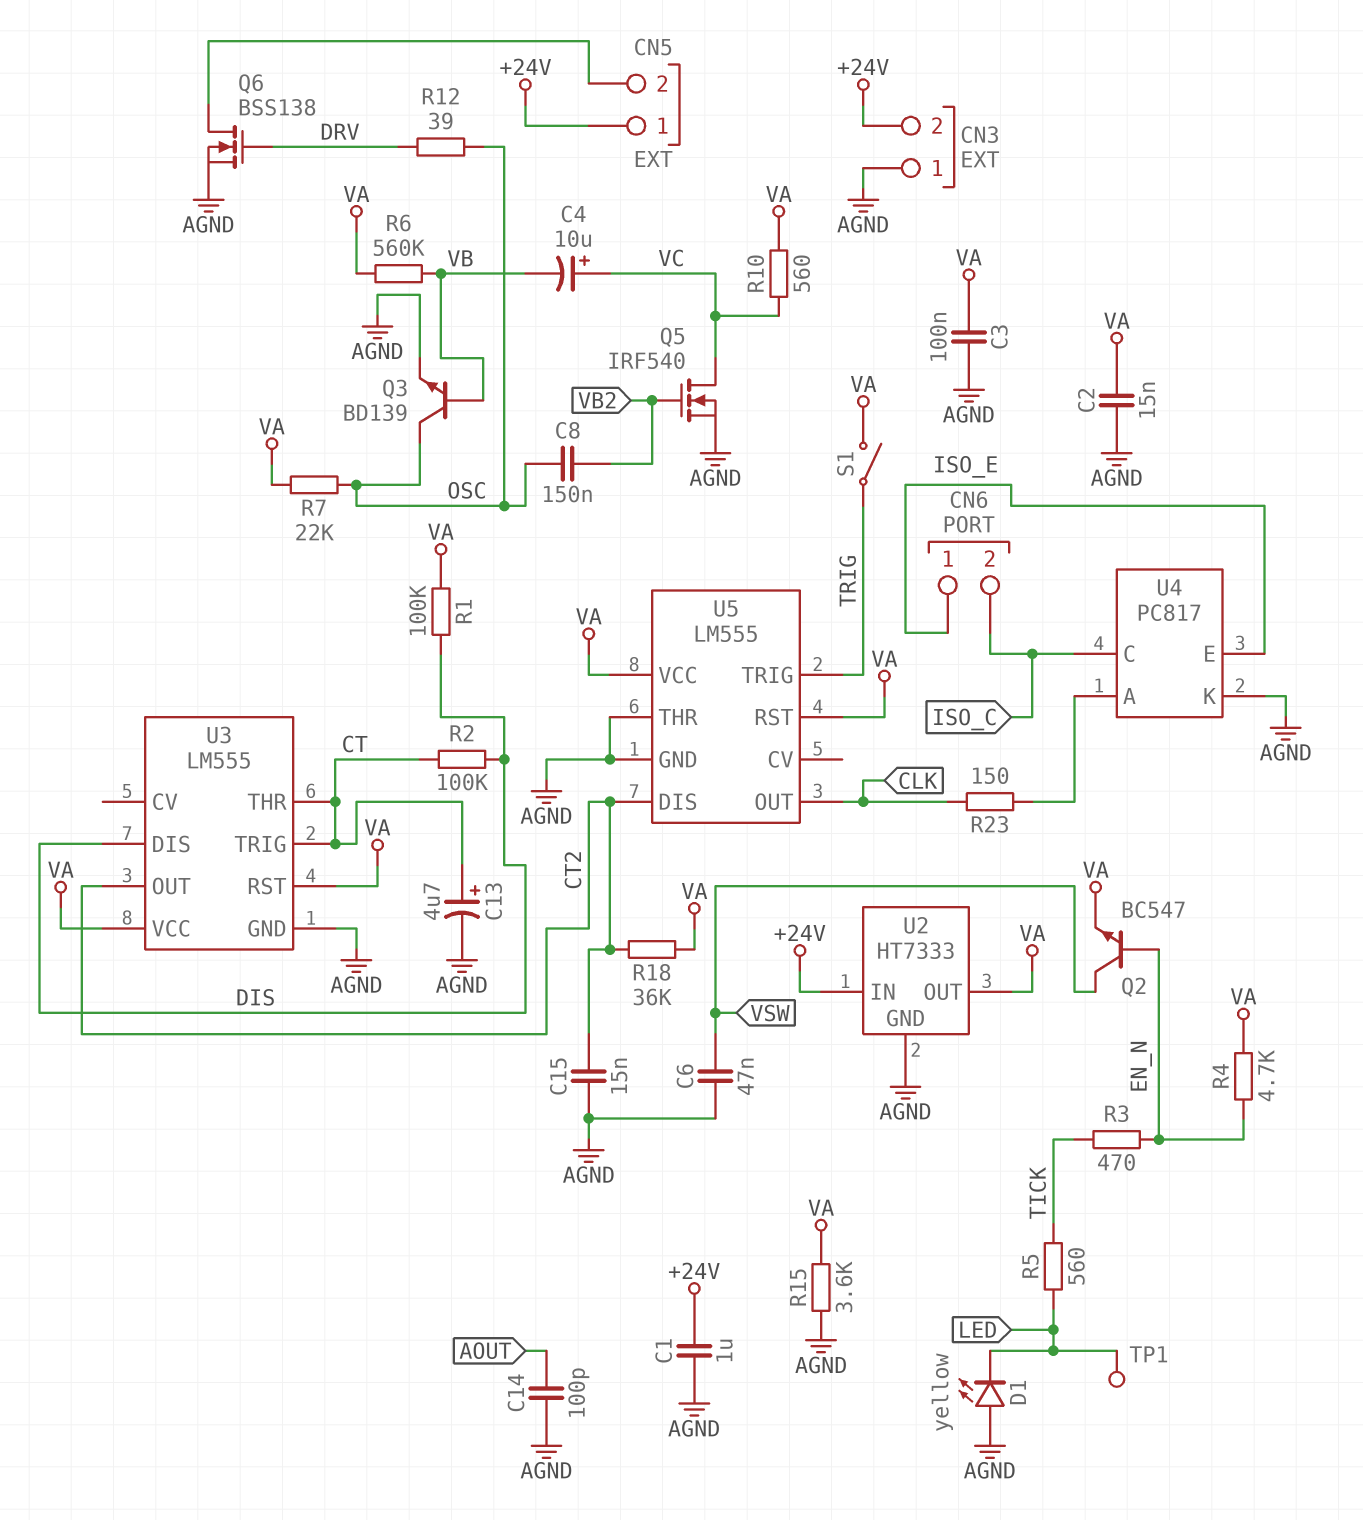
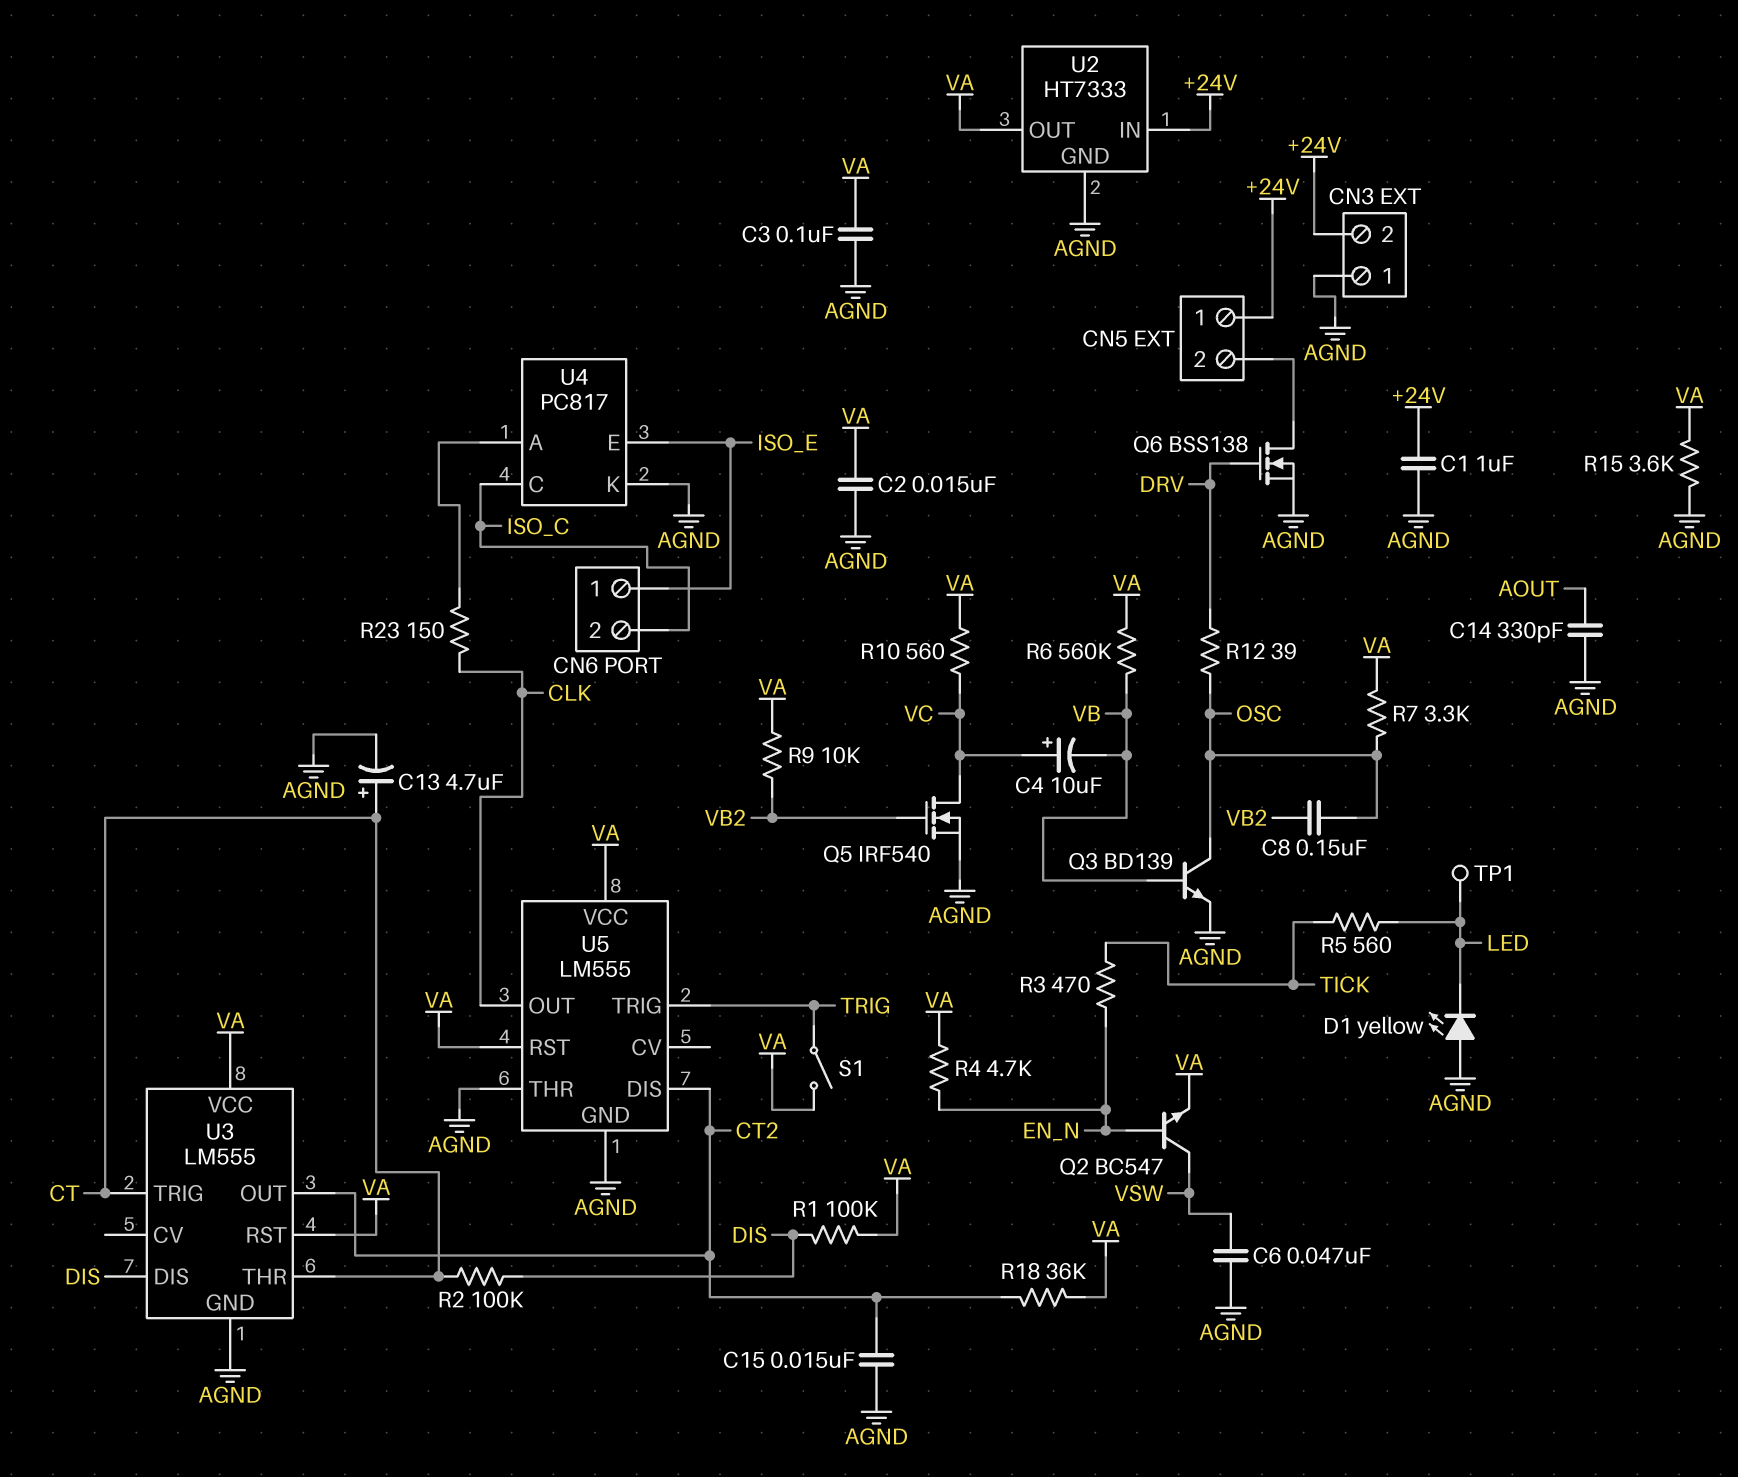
C14: 100pF (AGND, AOUT) -> 330pF (AGND, AOUT)
R7: 22k (OSC, VA) -> 3.3k (OSC, VA)
R9: none -> 10k (VA, VB2)

